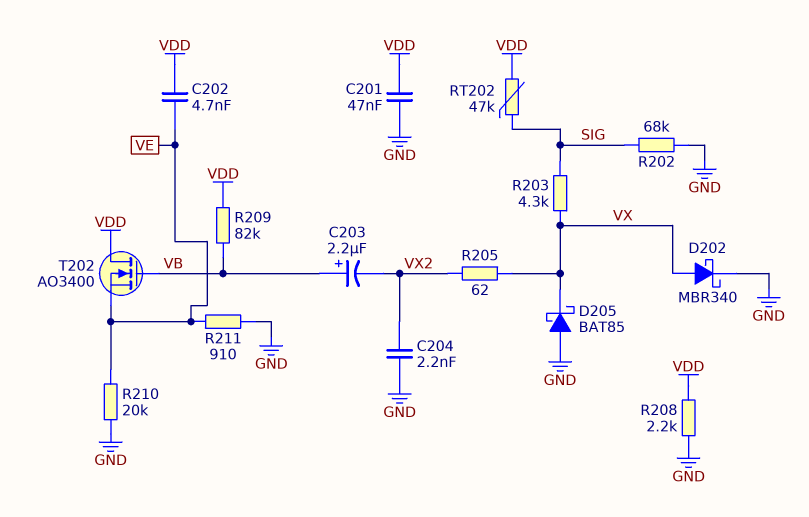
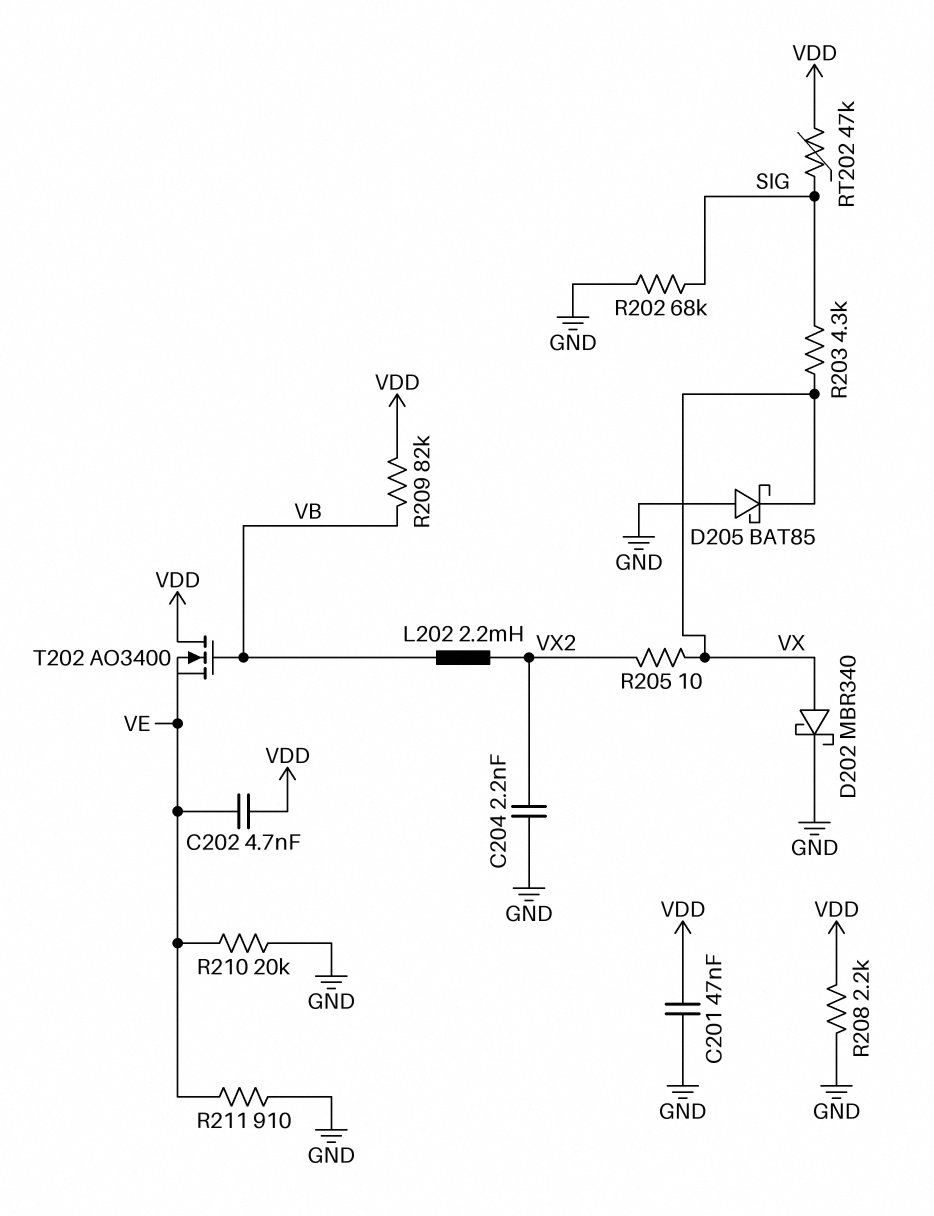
C203: 2.2uF (plus VB, minus VX2) -> none
L202: none -> 2.2mH (VB, VX2)
R205: 62 (VX, VX2) -> 10 (VX, VX2)

